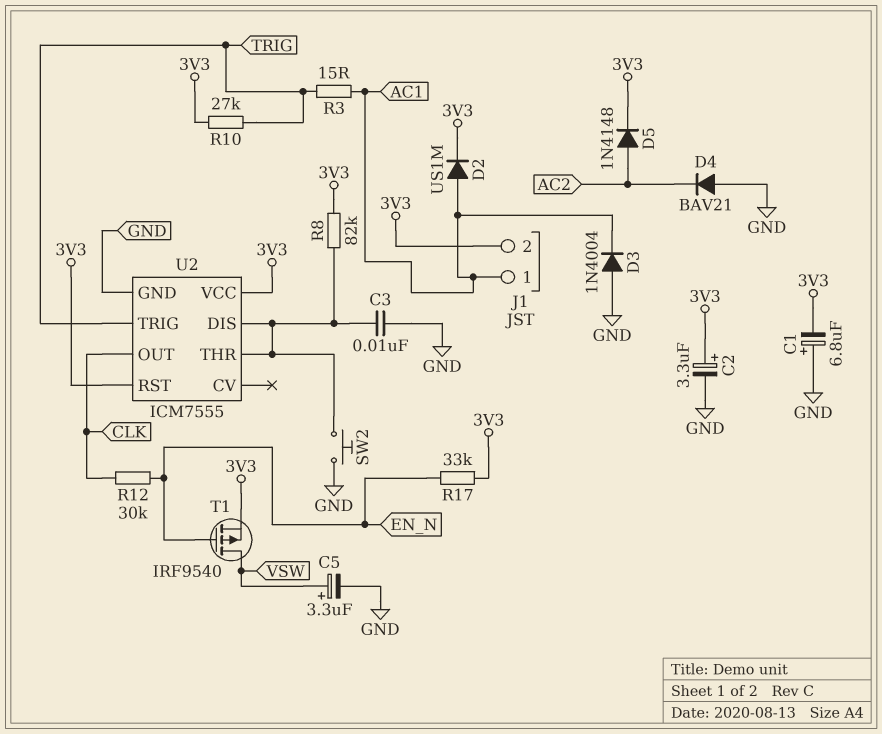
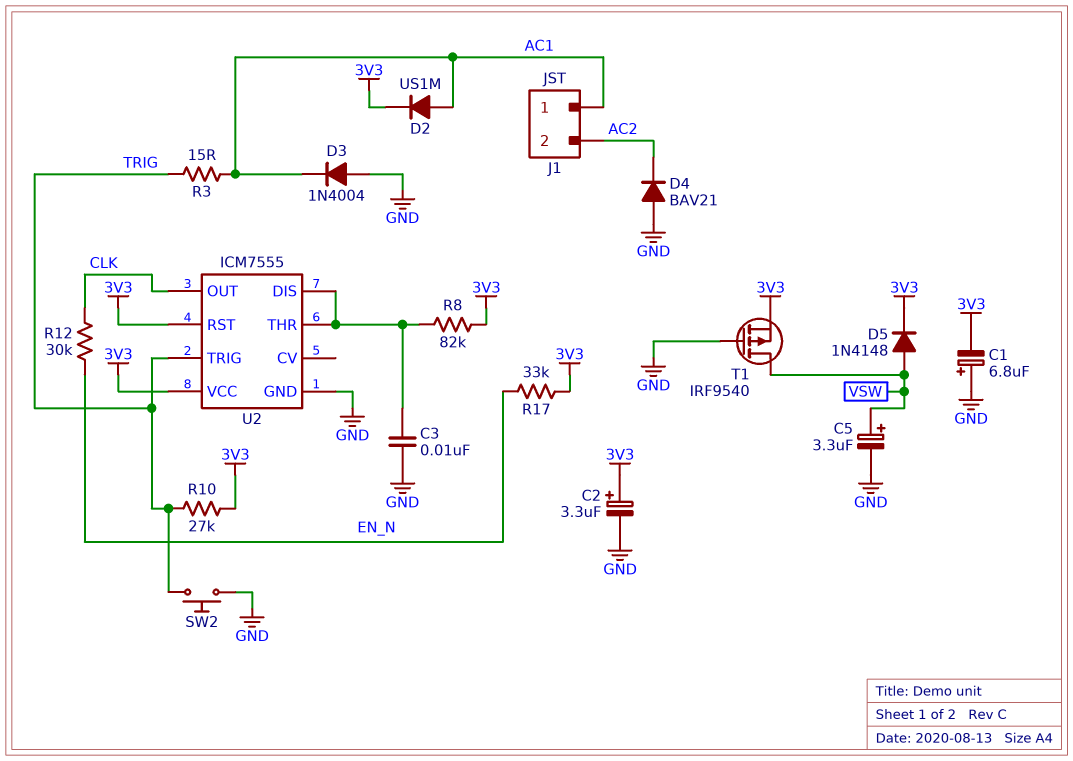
D5: diode 1N4148 (A AC2, K 3V3) -> diode 1N4148 (A VSW, K 3V3)
J1 pin 2: 3V3 -> AC2
SW2: button (GND, U2/DIS) -> button (GND, TRIG)
T1: PMOS IRF9540 (G EN_N, D VSW, S 3V3) -> PMOS IRF9540 (G GND, D VSW, S 3V3)

